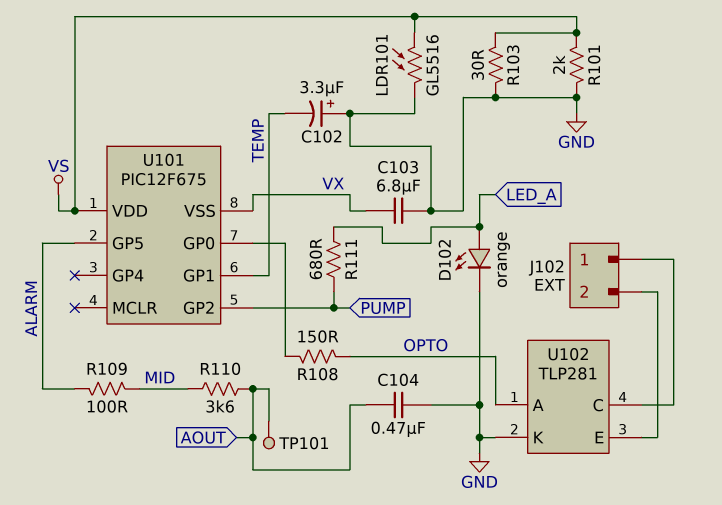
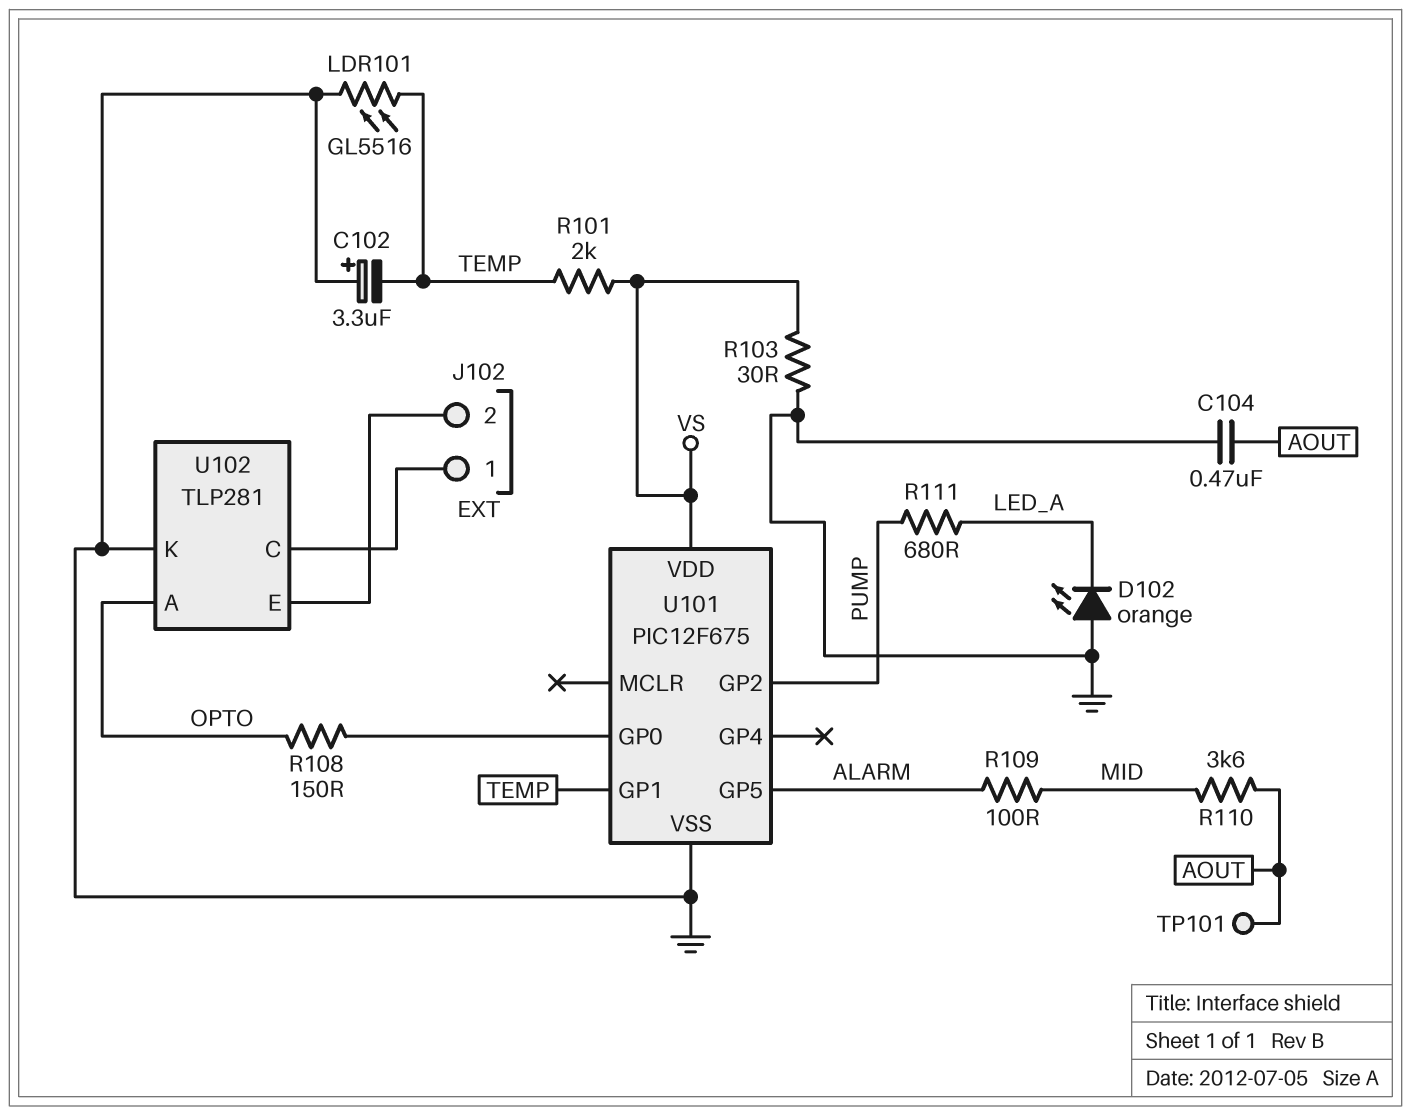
C103: 6.8uF (GND, VX) -> none
D102: LED orange (A LED_A, K GND) -> LED orange (A GND, K LED_A)
LDR101: GL5516 (GND, VS) -> GL5516 (GND, TEMP)
R101: 2k (GND, VS) -> 2k (TEMP, VS)
U101 pin VSS: VX -> GND

